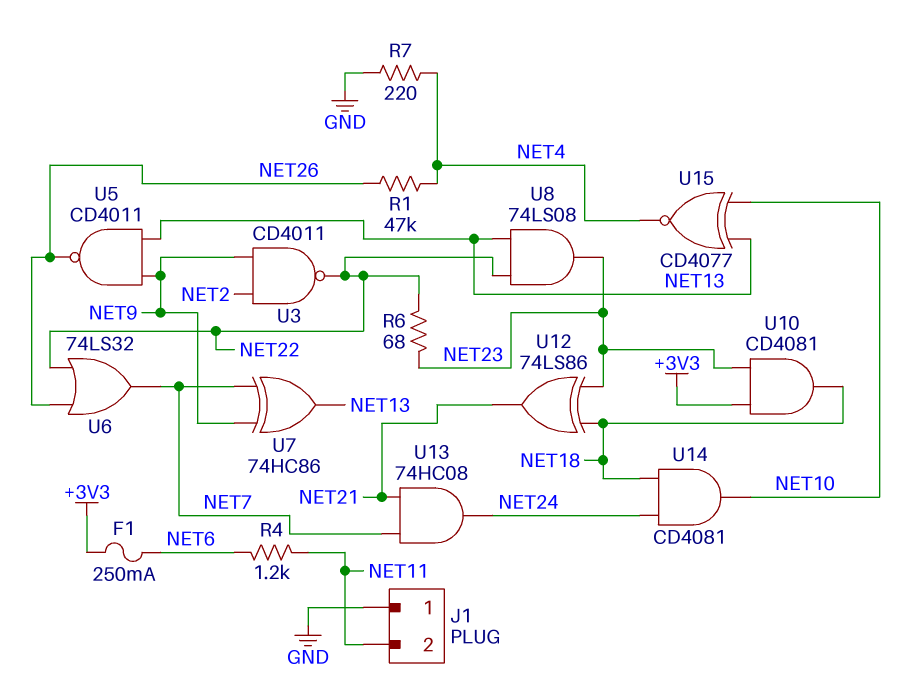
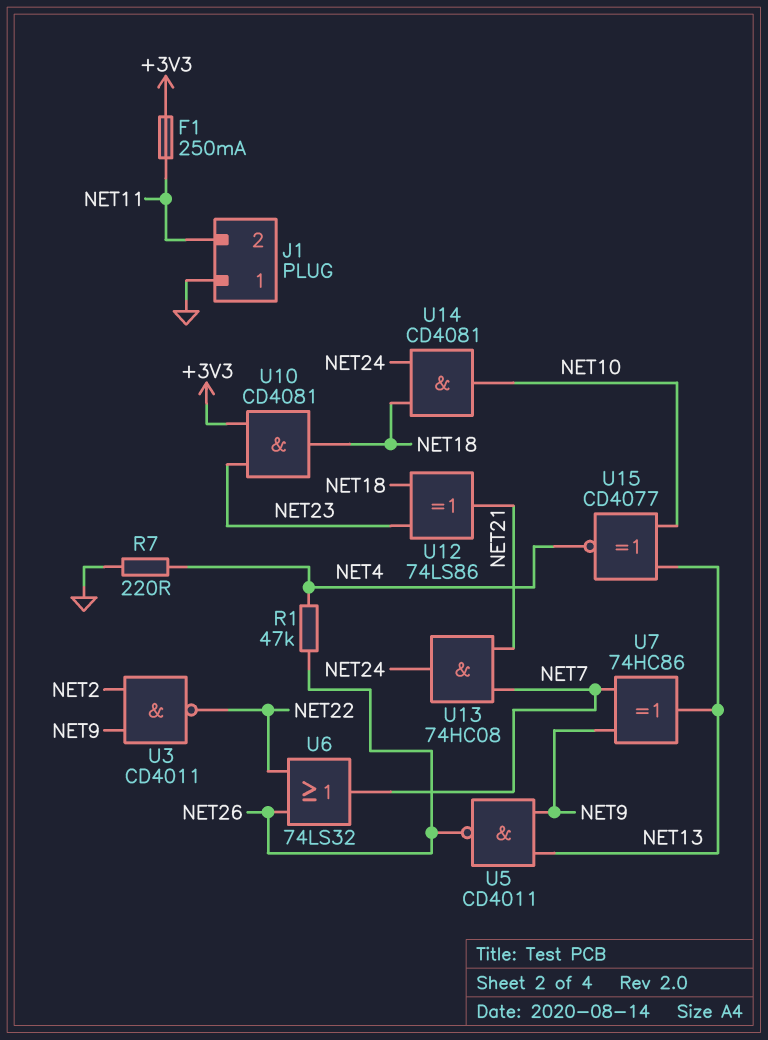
F1: 250mA (+3V3, NET6) -> 250mA (+3V3, NET11)
R4: 1.2k (NET6, NET11) -> none
R6: 68 (NET22, NET23) -> none
U8: AND 74LS08 (in NET13, in NET22, out NET23) -> none

